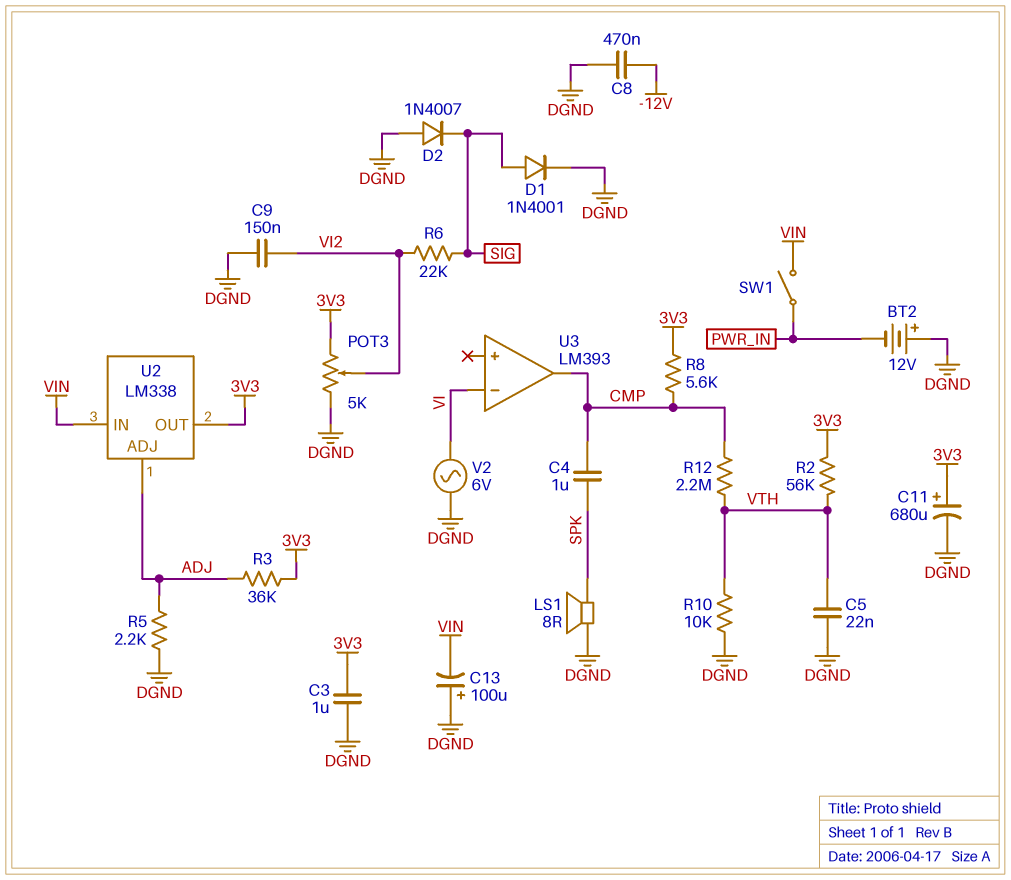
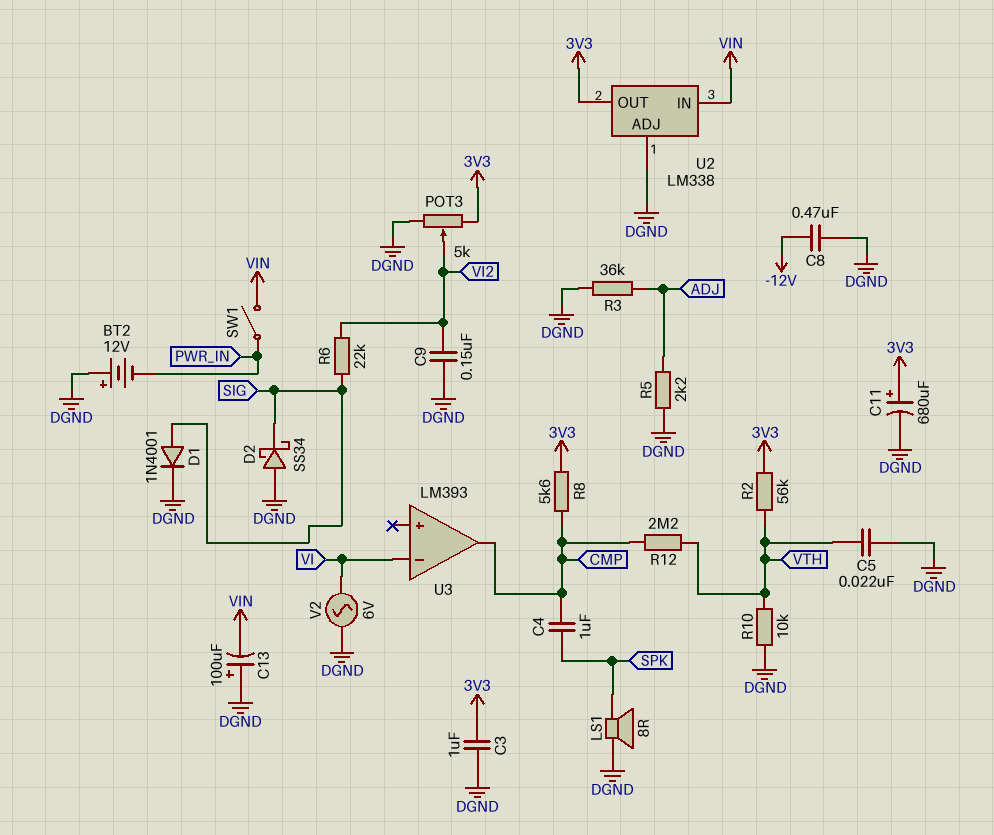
D2: diode 1N4007 (A DGND, K SIG) -> schottky SS34 (A DGND, K SIG)
R3: 36k (3V3, ADJ) -> 36k (ADJ, DGND)
U2 pin ADJ: ADJ -> DGND

